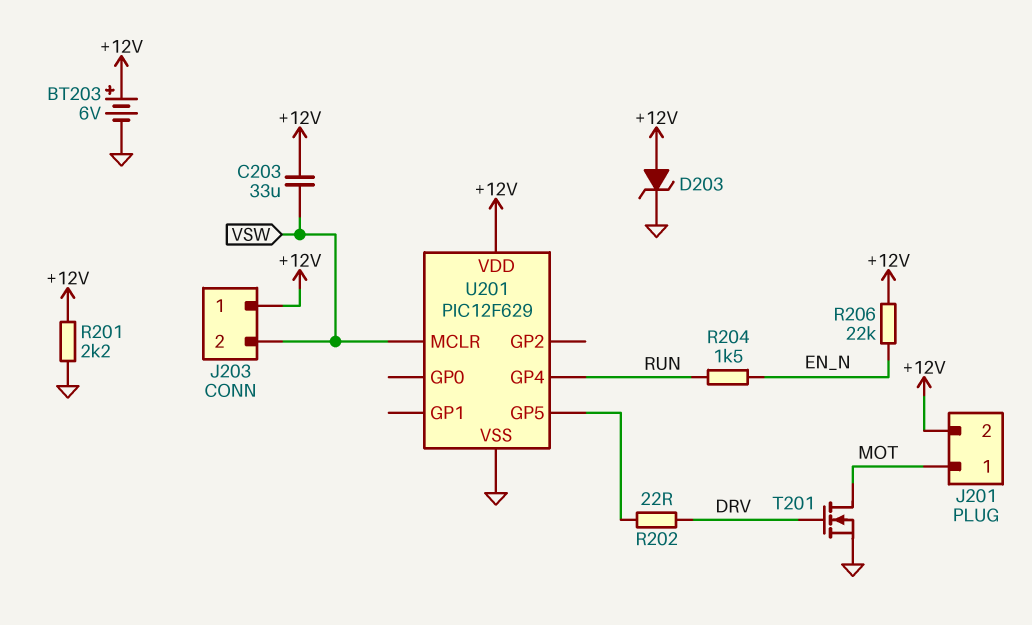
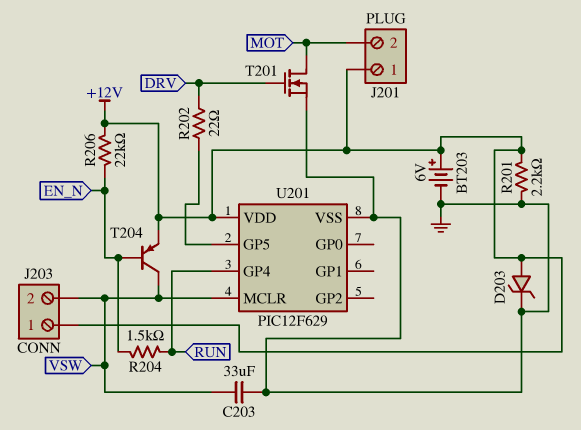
C203: 33uF (+12V, VSW) -> 33uF (GND, VSW)
J201 pin 1: MOT -> +12V
J201 pin 2: +12V -> MOT
T204: none -> PNP (B EN_N, C VSW, E +12V)

